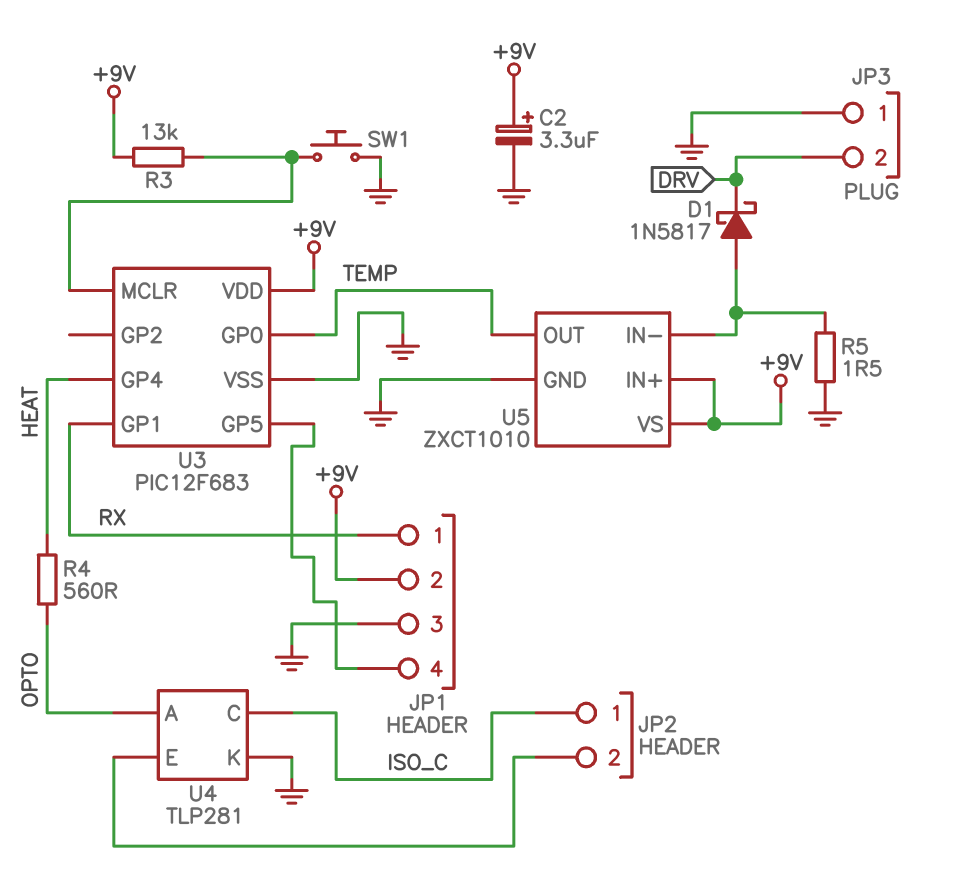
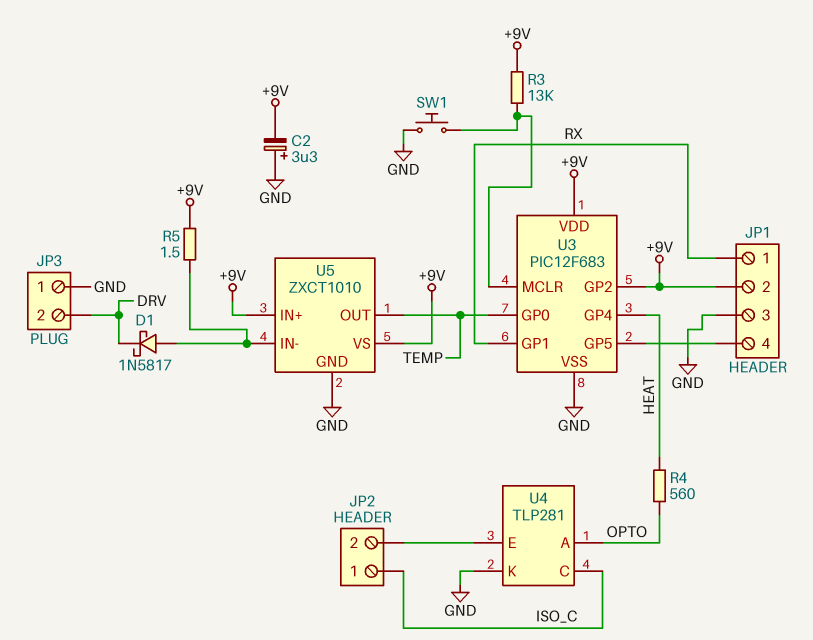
C2: 3.3uF (plus +9V, minus GND) -> 3.3uF (plus GND, minus +9V)
R5: 1.5 (GND, U5/IN-) -> 1.5 (+9V, U5/IN-)
U3 pin GP2: none -> +9V

